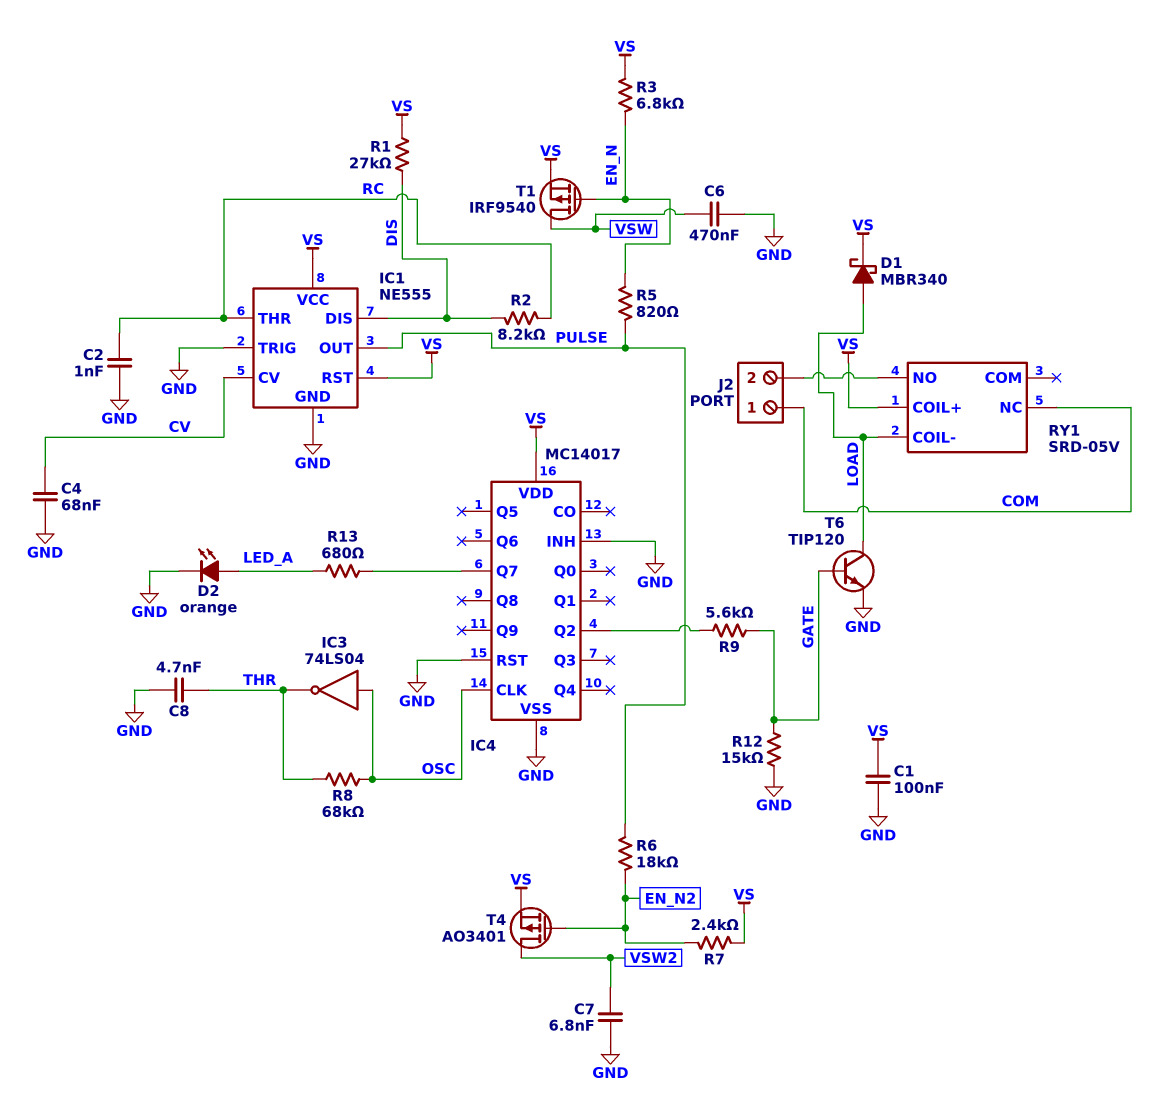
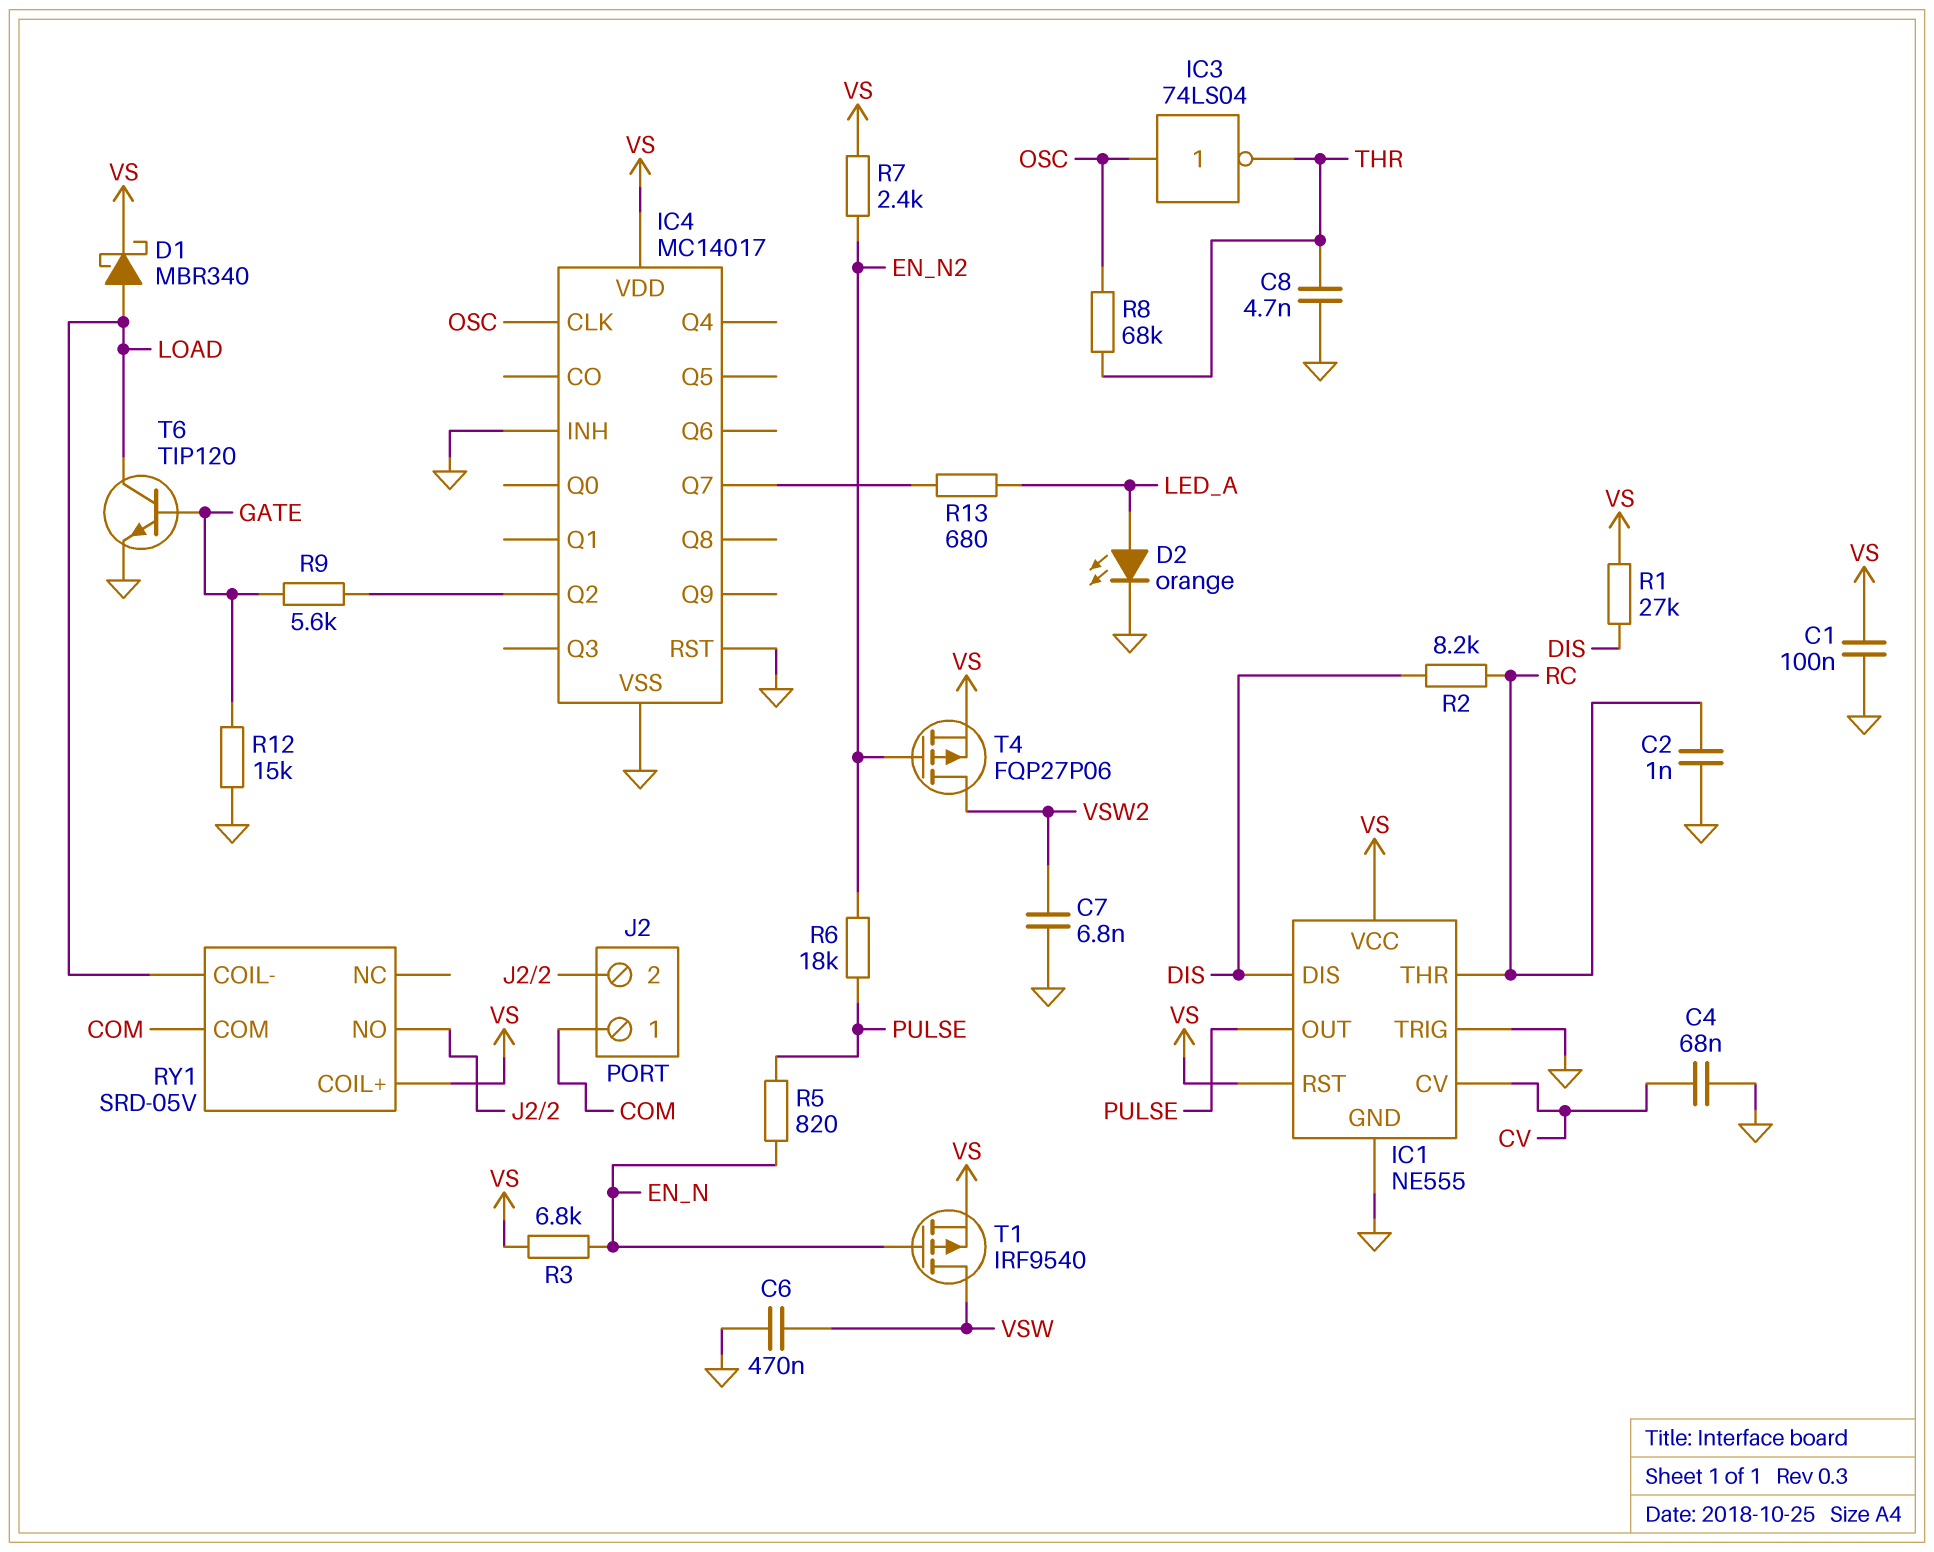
RY1 pin COM: none -> COM
RY1 pin NC: COM -> none
T4: PMOS AO3401 (G EN_N2, D VSW2, S VS) -> PMOS FQP27P06 (G EN_N2, D VSW2, S VS)

